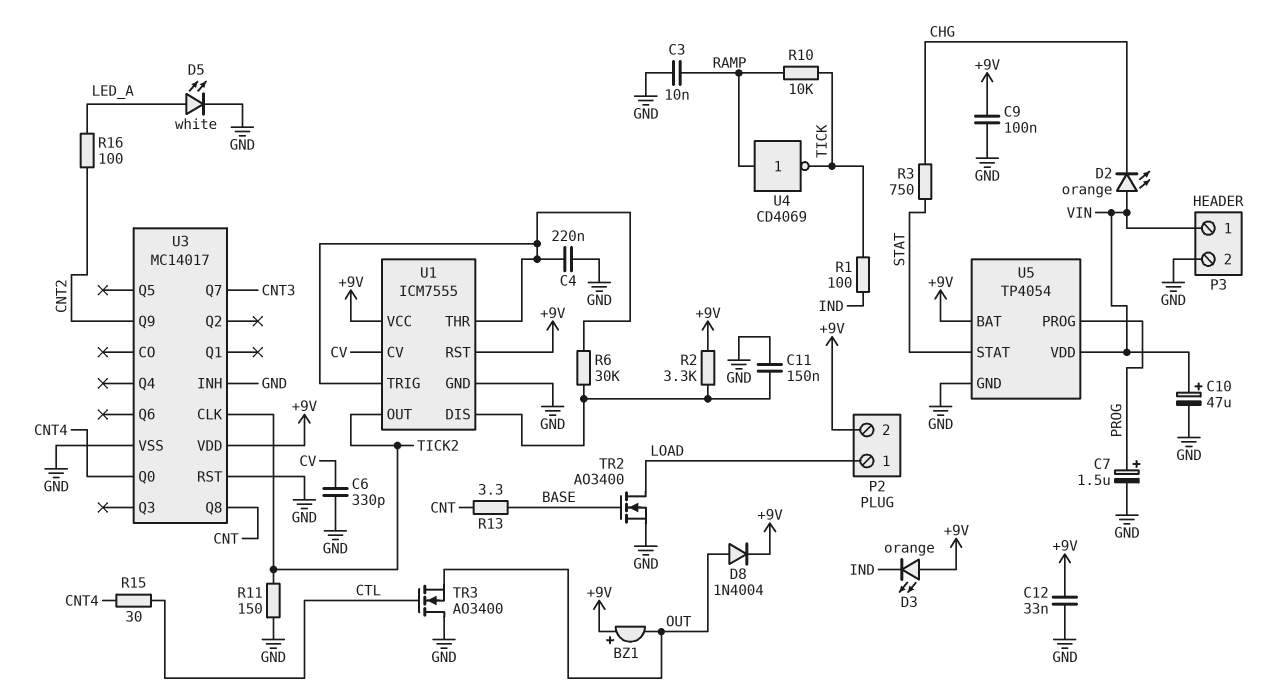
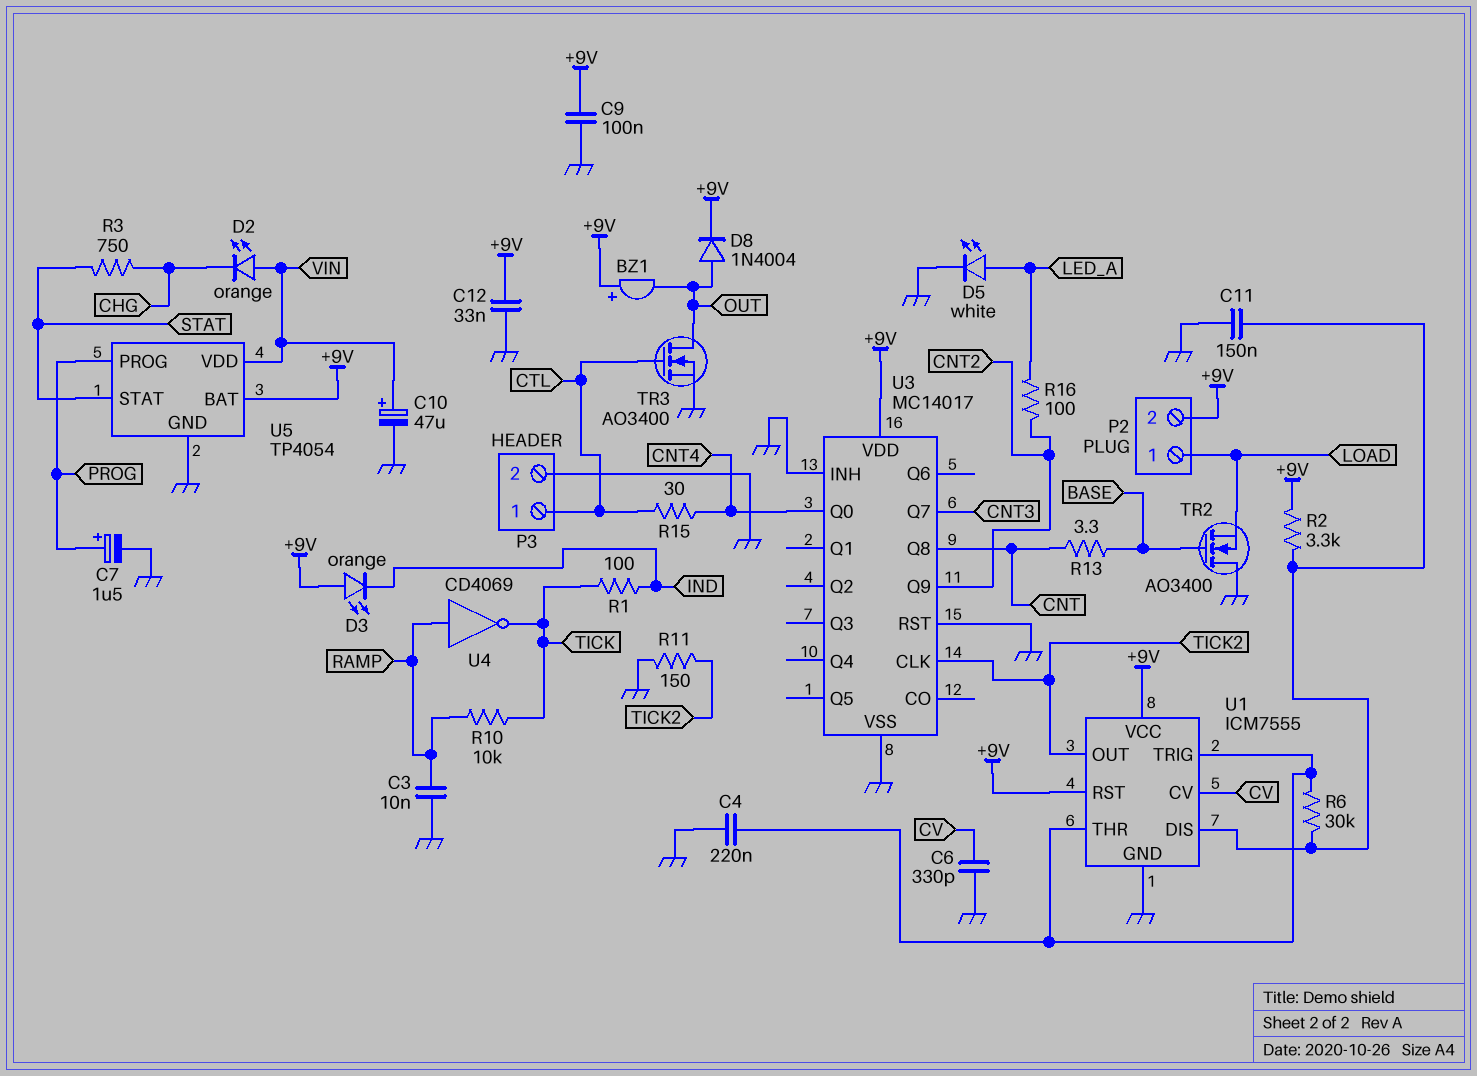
P3 pin 1: VIN -> CTL
TR2: NMOS AO3400 (G BASE, D LOAD, S GND) -> NMOS AO3400 (G BASE, D GND, S LOAD)
TR3: NMOS AO3400 (G CTL, D GND, S OUT) -> NMOS AO3400 (G CTL, D OUT, S GND)

